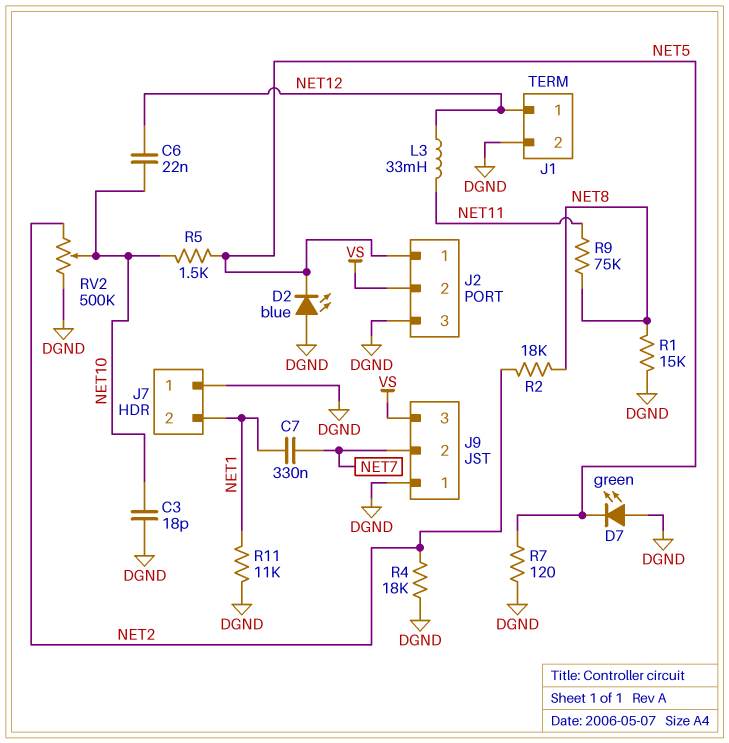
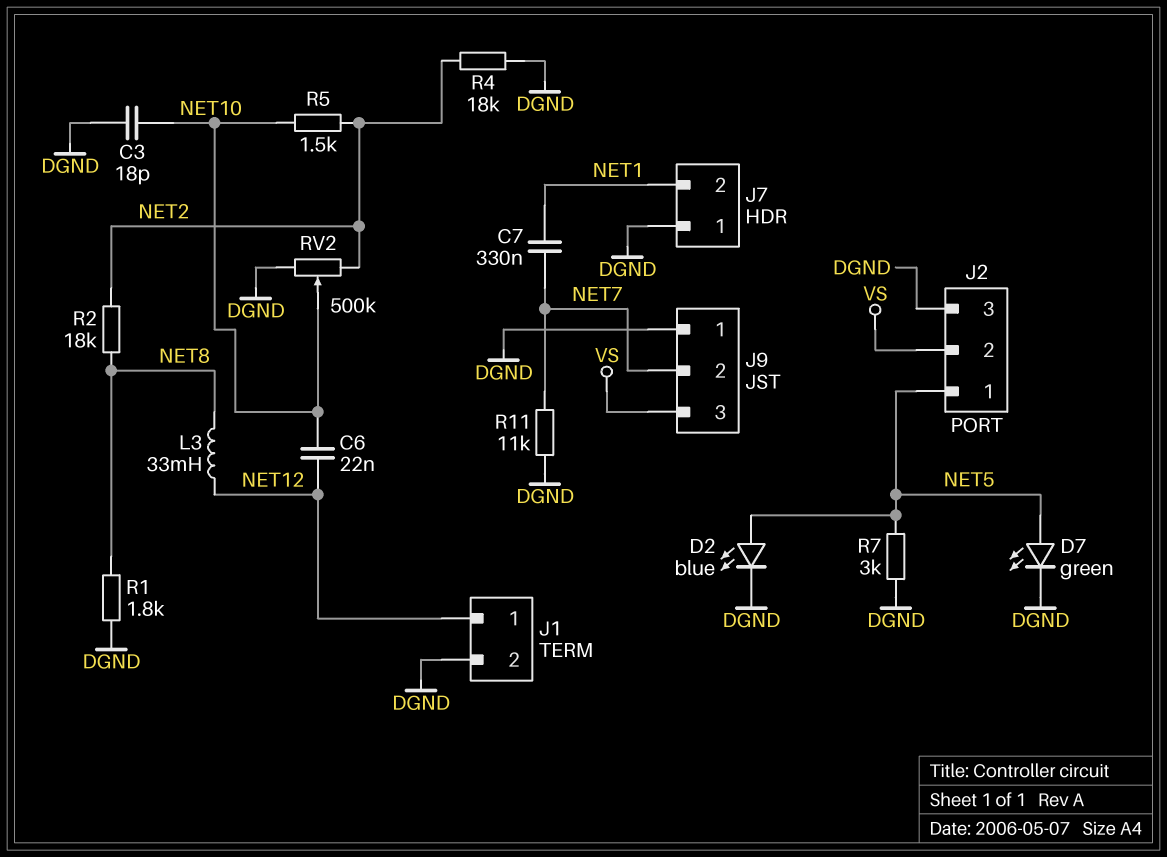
D2: LED blue (A DGND, K NET5) -> LED blue (A NET5, K DGND)
D7: LED green (A DGND, K NET5) -> LED green (A NET5, K DGND)
L3: 33mH (NET11, NET12) -> 33mH (NET8, NET12)
R1: 15k (DGND, NET8) -> 1.8k (DGND, NET8)
R5: 1.5k (NET5, NET10) -> 1.5k (NET2, NET10)
R7: 120 (DGND, NET5) -> 3k (DGND, NET5)
R9: 75k (NET8, NET11) -> none
R11: 11k (DGND, NET1) -> 11k (DGND, NET7)

